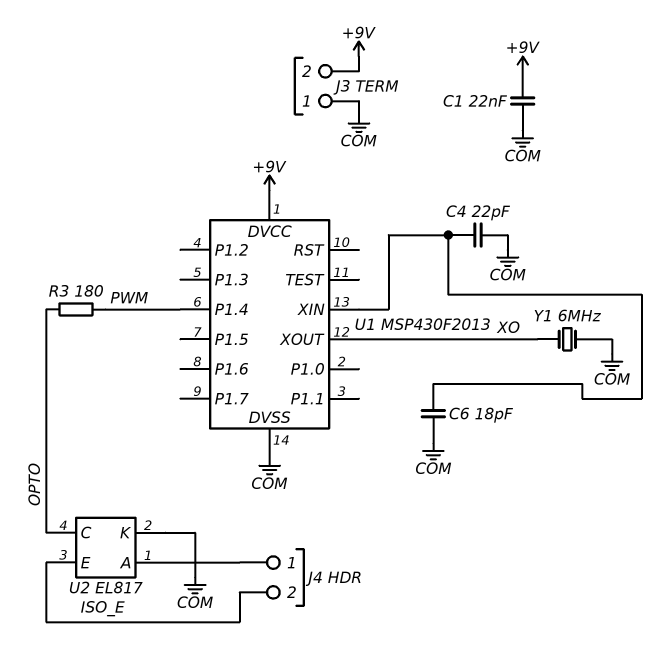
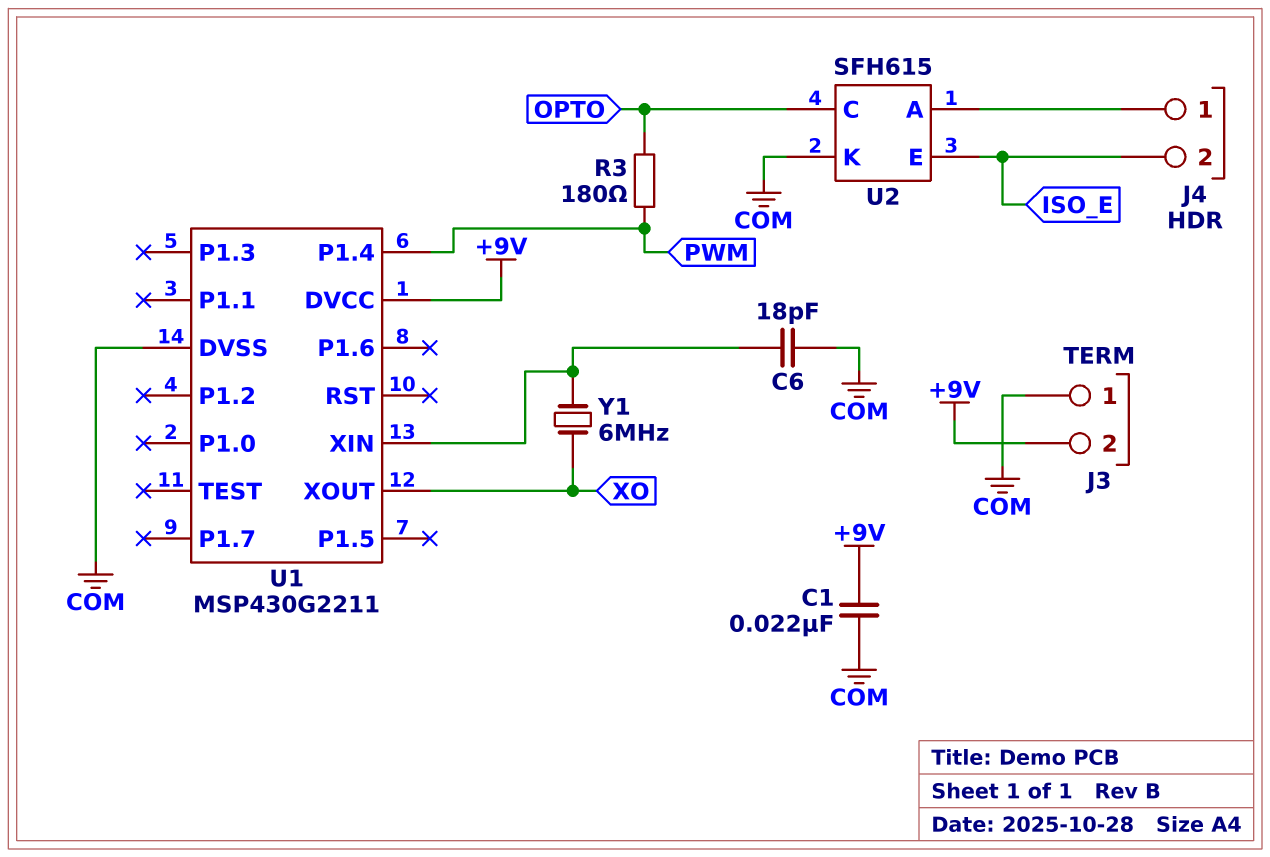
C4: 22pF (COM, U1/XIN) -> none
U1: MSP430F2013 -> MSP430G2211
U2: EL817 -> SFH615
Y1: 6MHz (COM, XO) -> 6MHz (U1/XIN, XO)

